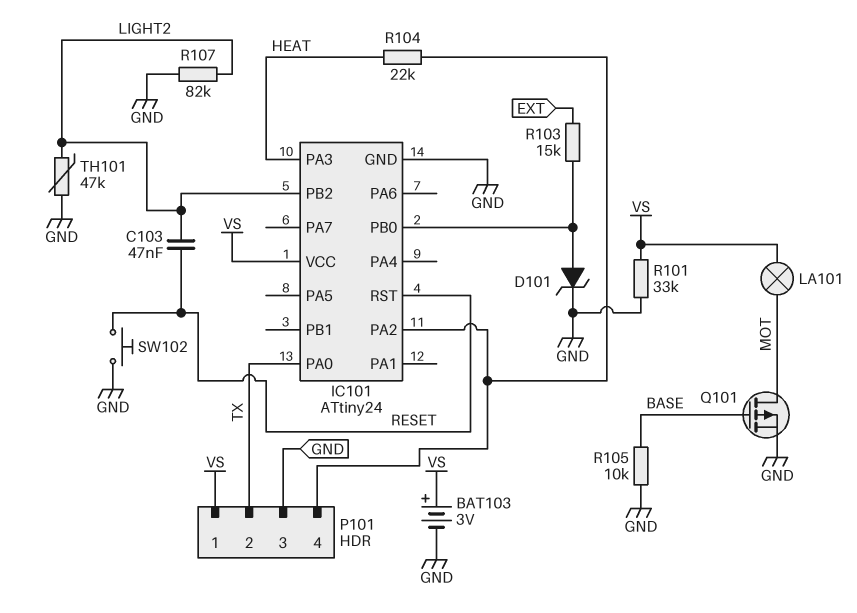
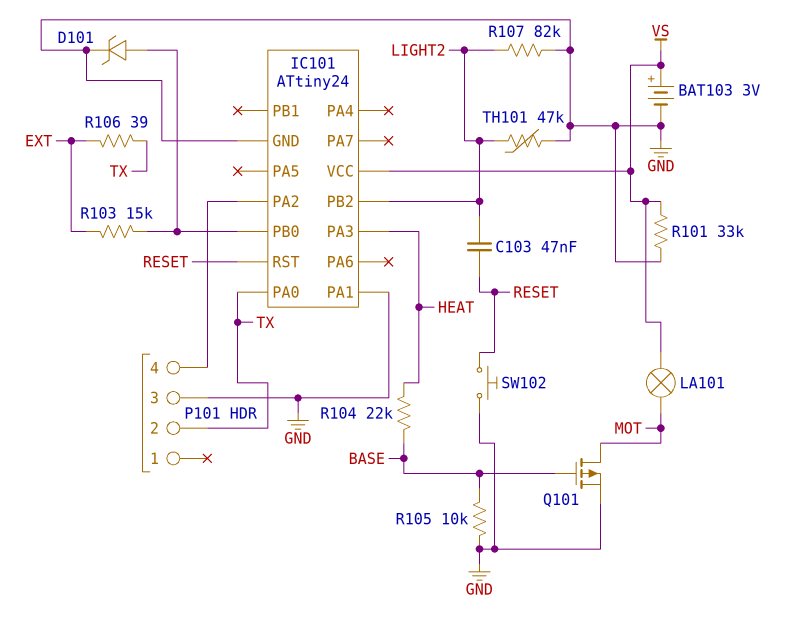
IC101 pin PA1: none -> GND
P101 pin 1: VS -> none
R104: 22k (HEAT, IC101/PA2) -> 22k (BASE, HEAT)
R106: none -> 39 (EXT, TX)

